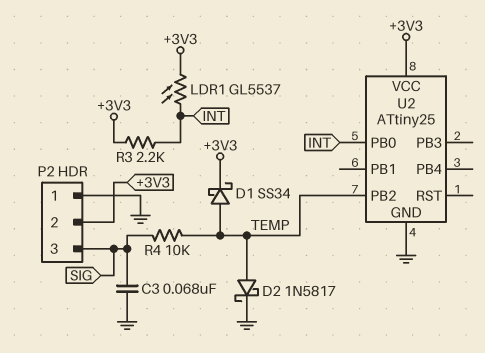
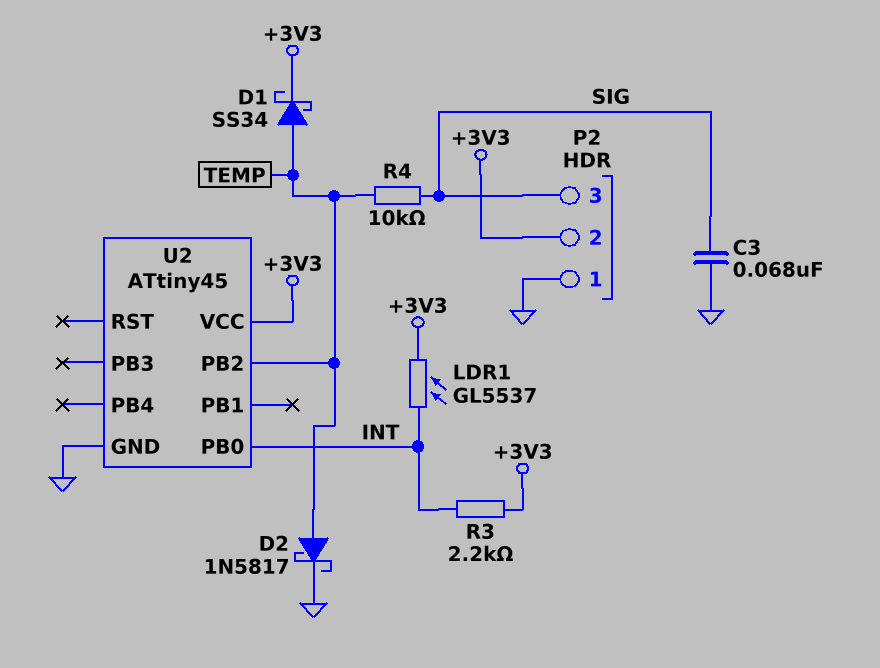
U2: ATtiny25 -> ATtiny45

